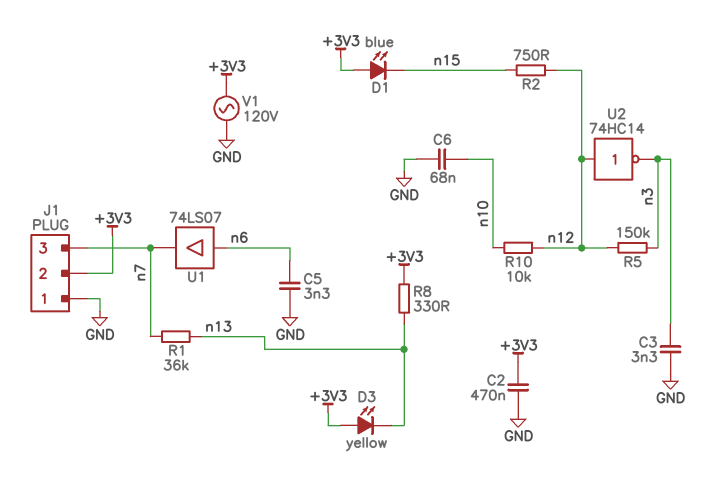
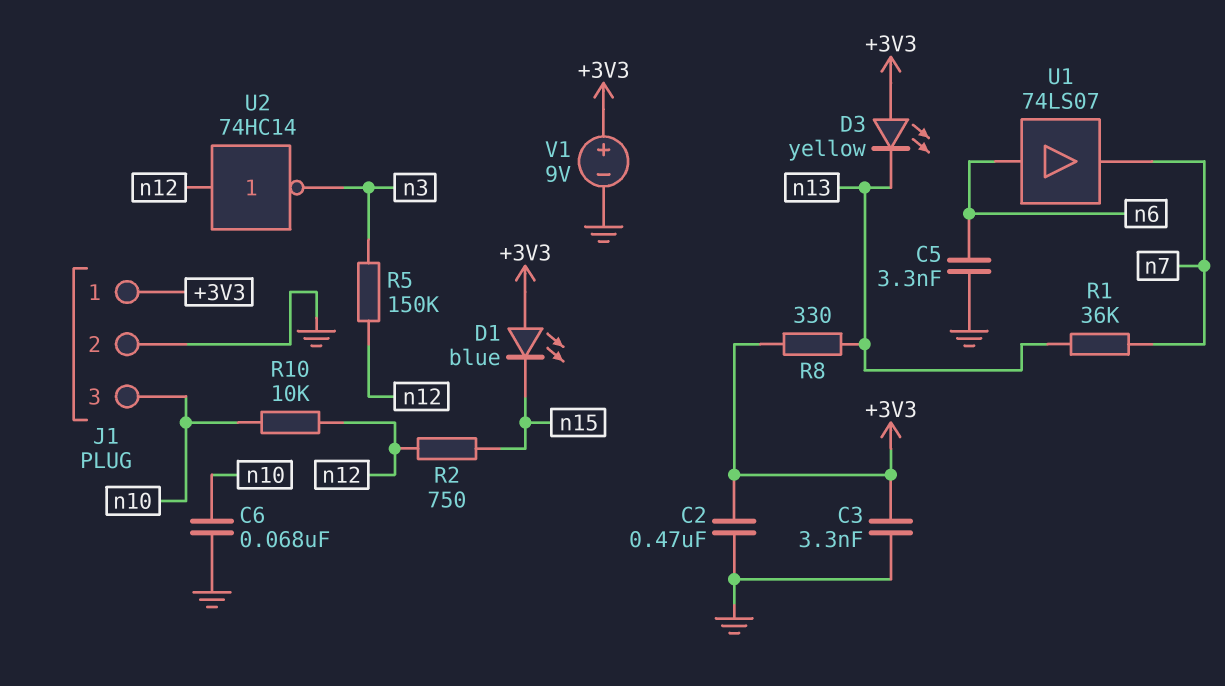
C3: 3.3nF (GND, n3) -> 3.3nF (+3V3, GND)
J1 pin 1: GND -> +3V3
J1 pin 2: +3V3 -> GND
J1 pin 3: n7 -> n10
V1: AC 120V (+3V3, GND) -> 9V (plus +3V3, minus GND)

